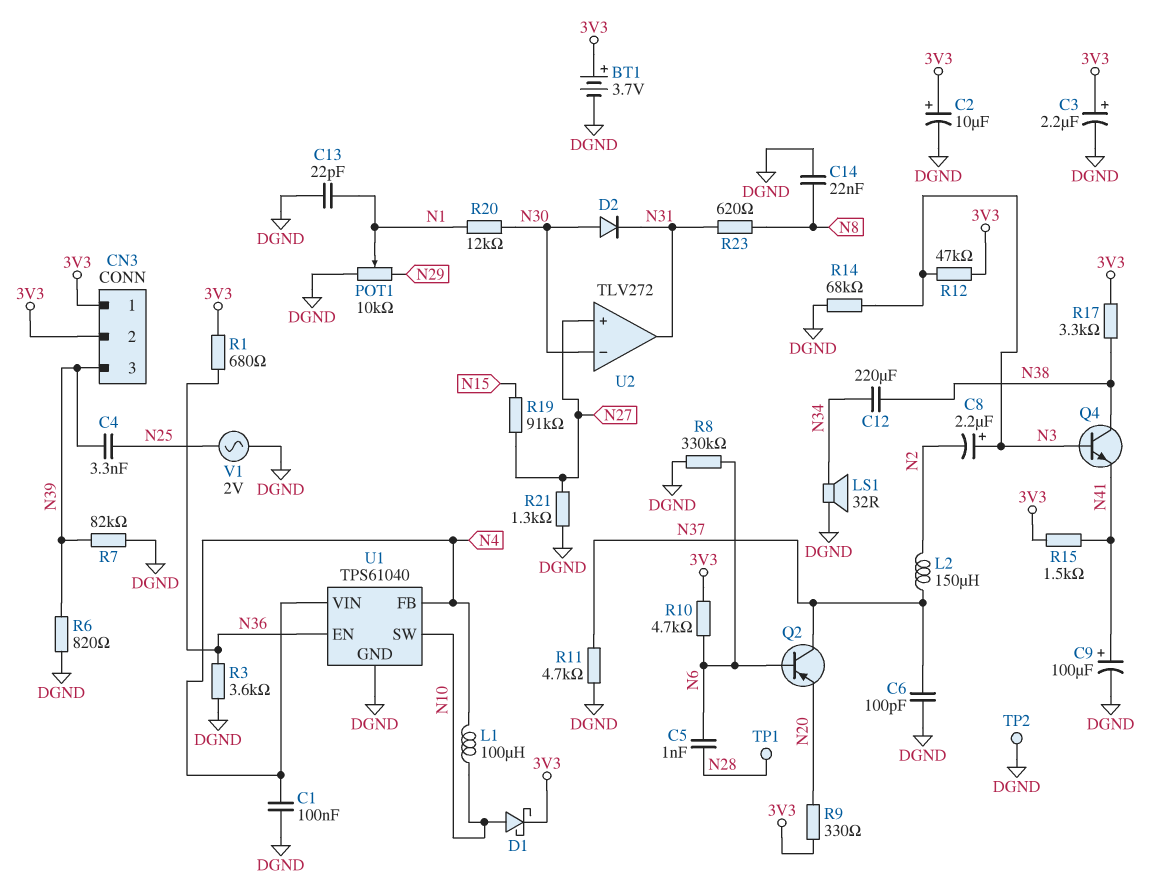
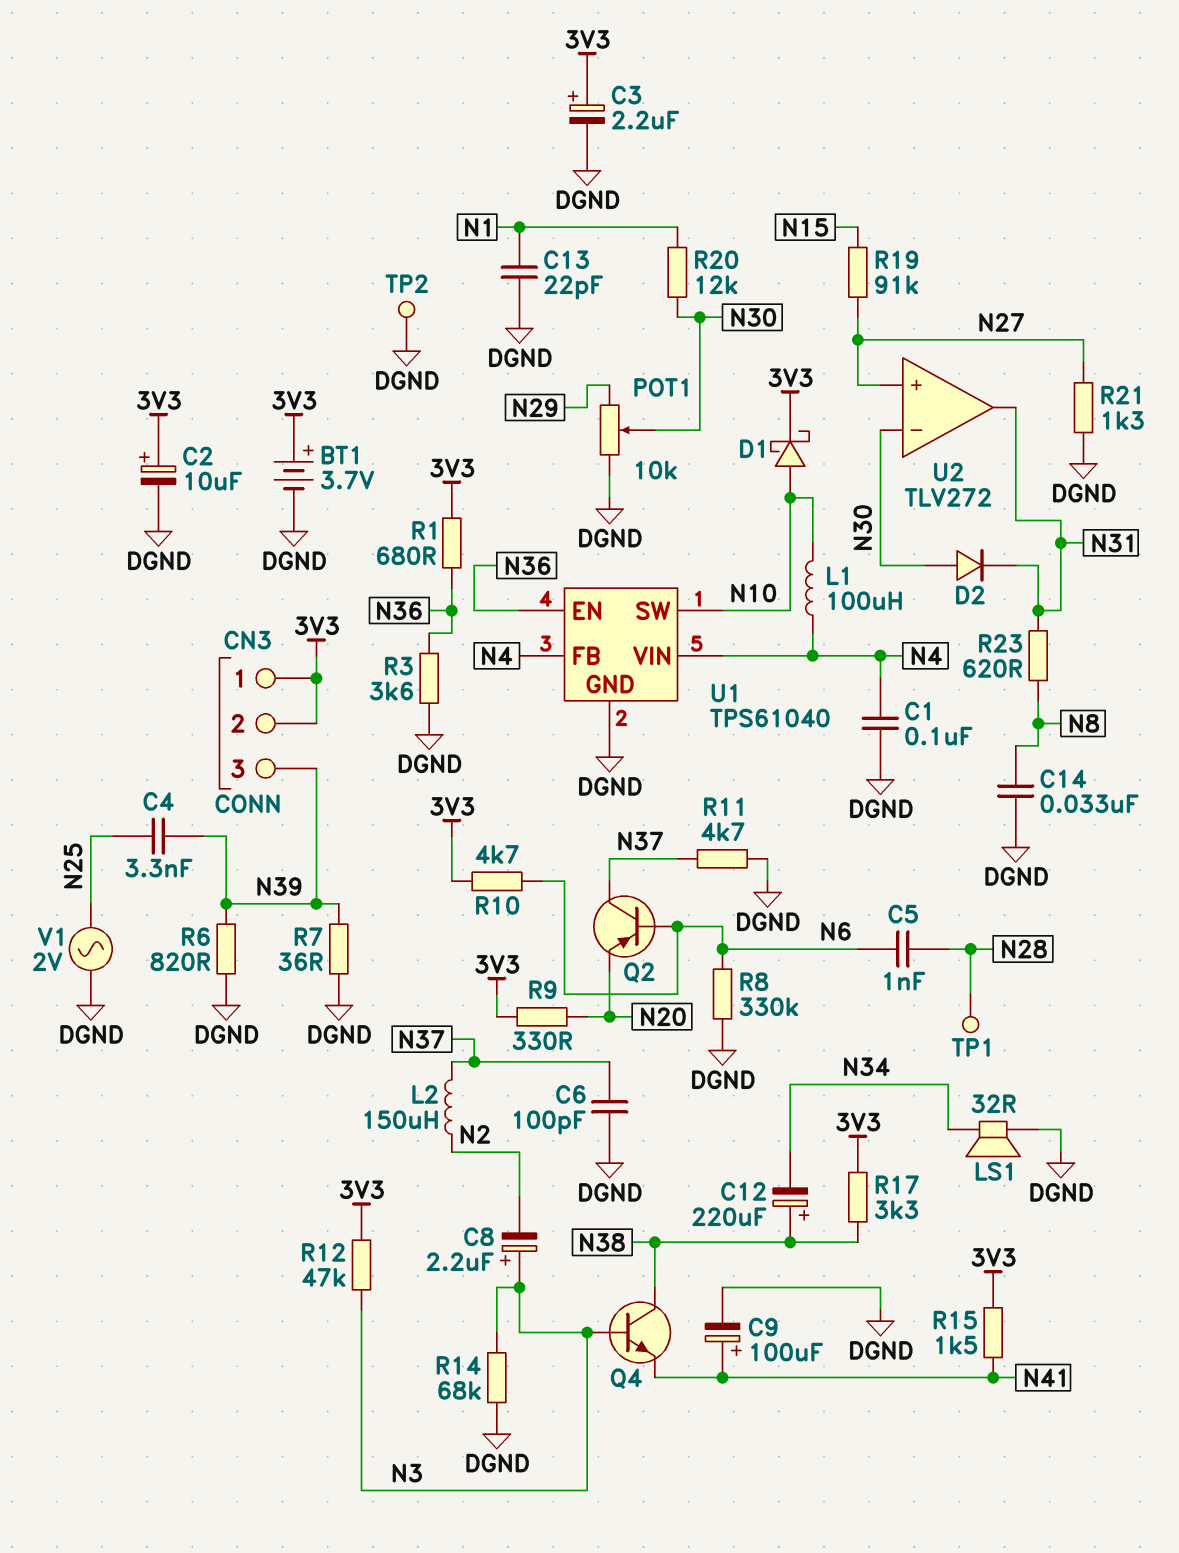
C12: 220uF (N34, N38) -> 220uF (plus N38, minus N34)
C14: 22nF (DGND, N8) -> 33nF (DGND, N8)
POT1: 10k (DGND, N29, wiper N1) -> 10k (DGND, N29, wiper N30)
R7: 82k (DGND, N39) -> 36 (DGND, N39)

